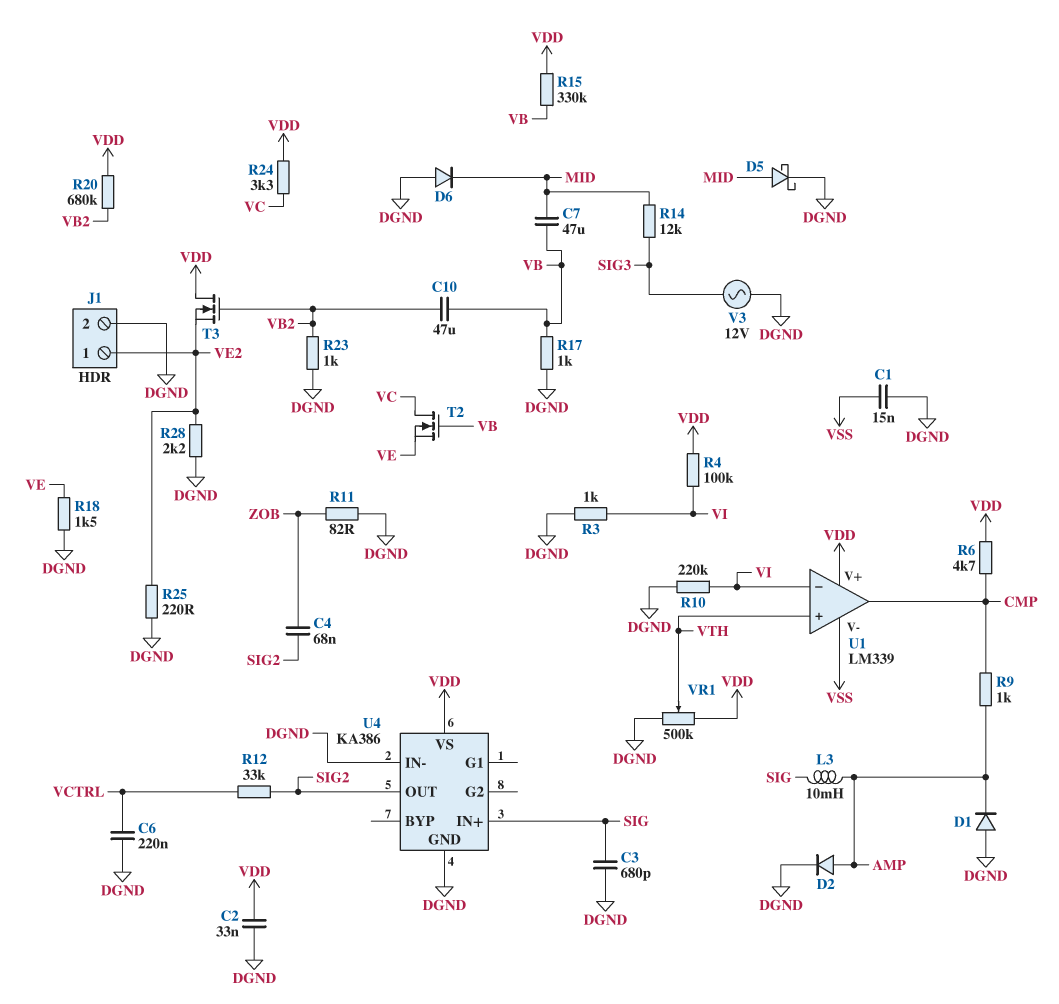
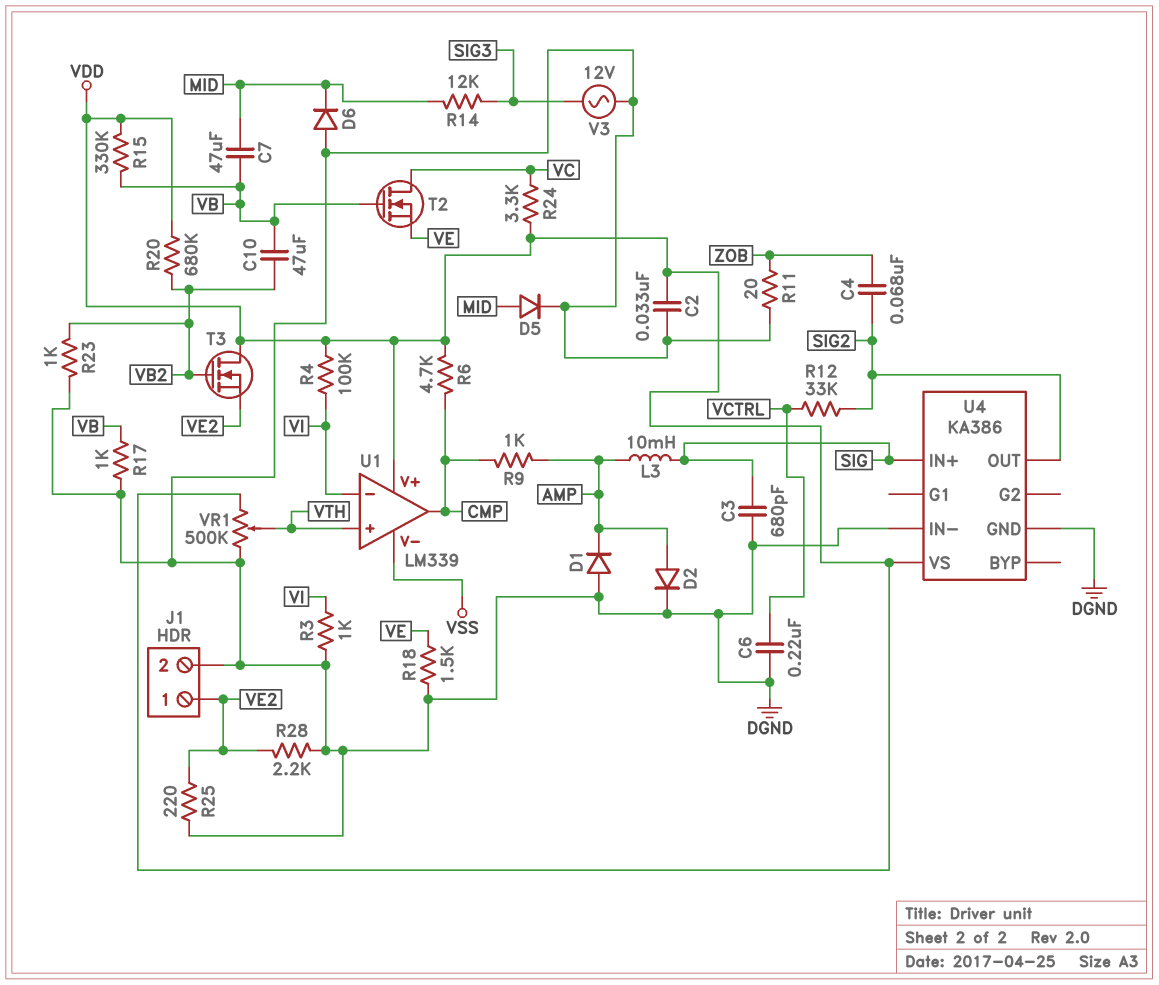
C1: 15nF (DGND, VSS) -> none
D5: schottky (A MID, K DGND) -> diode (A MID, K DGND)
R10: 220k (DGND, VI) -> none
R11: 82 (DGND, ZOB) -> 20 (DGND, ZOB)

